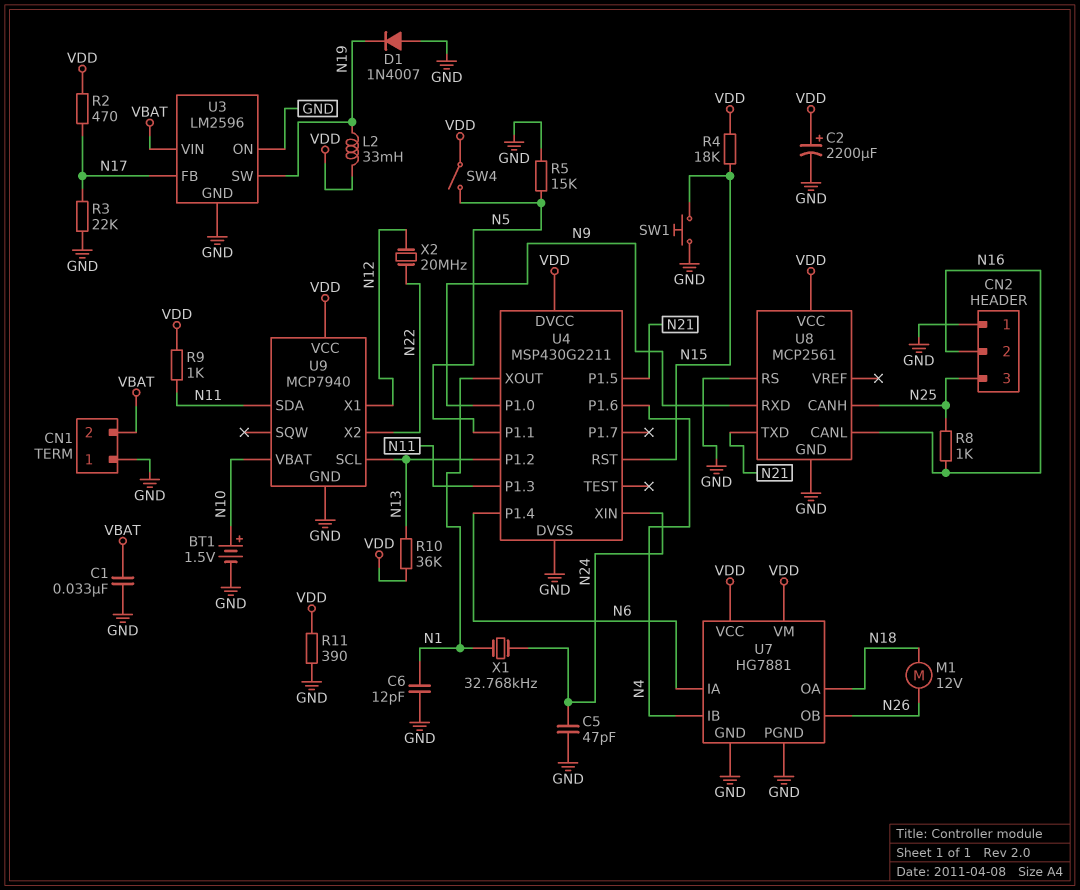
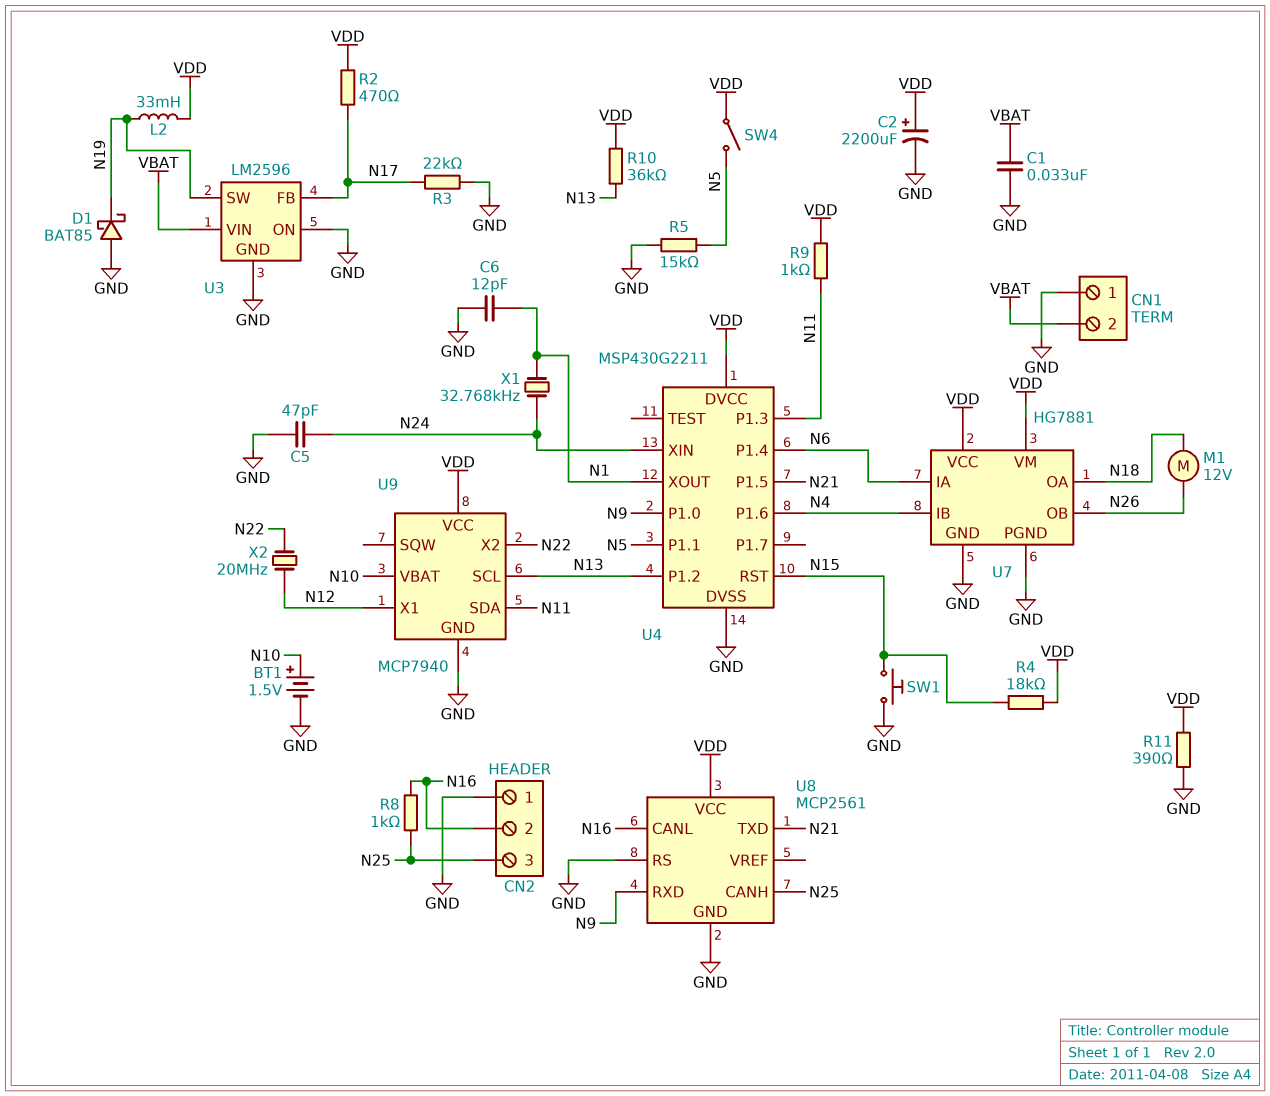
D1: diode 1N4007 (A GND, K N19) -> schottky BAT85 (A GND, K N19)

